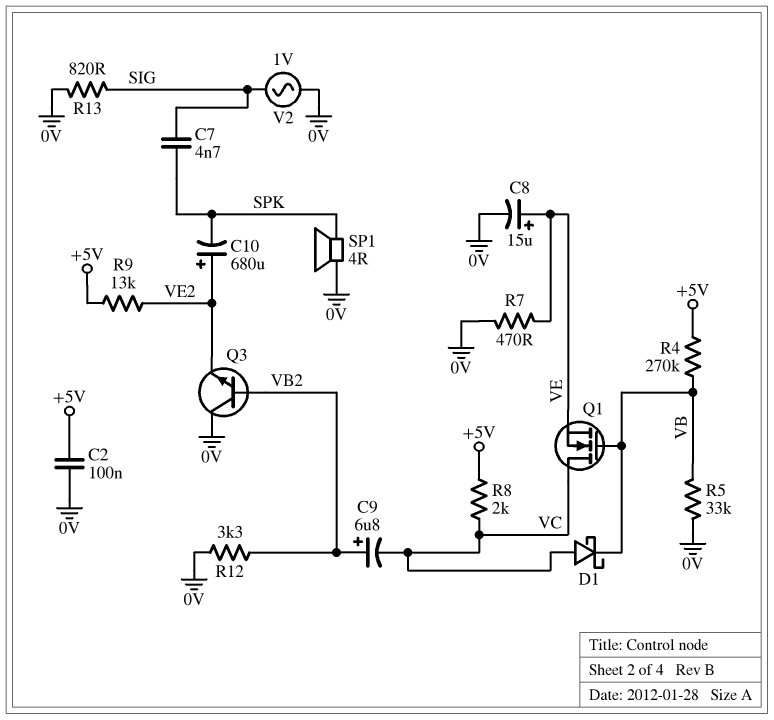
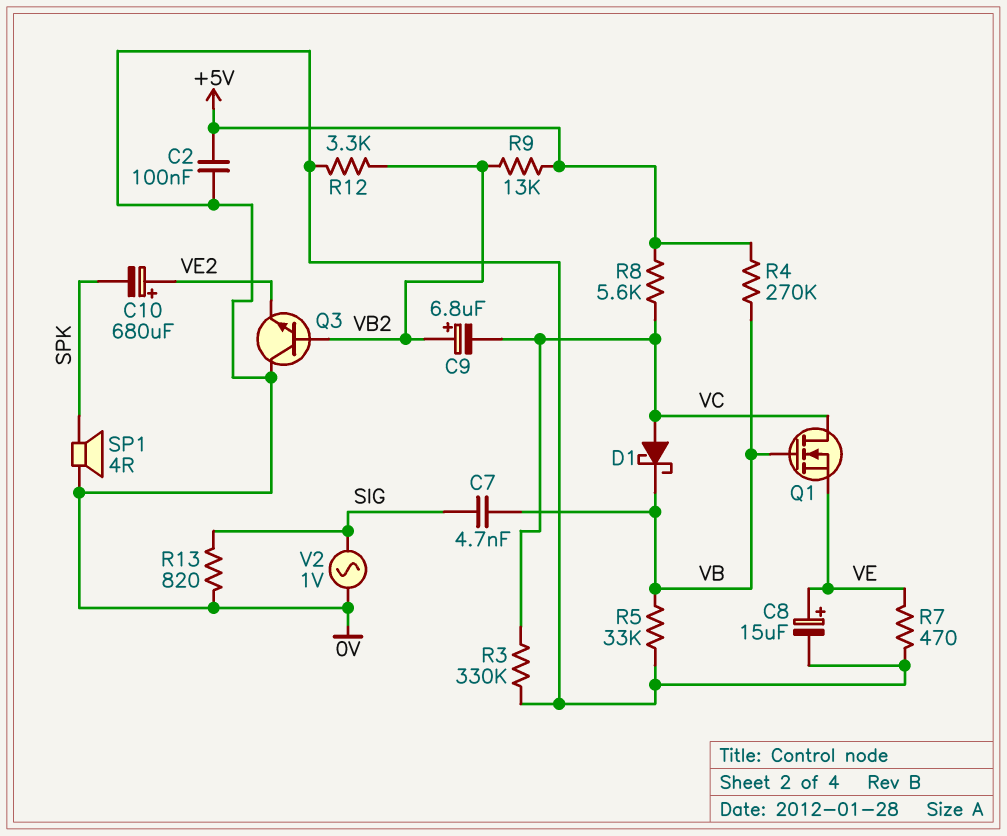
C7: 4.7nF (SIG, SPK) -> 4.7nF (SIG, VB)
R3: none -> 330k (0V, VC)
R8: 2k (+5V, VC) -> 5.6k (+5V, VC)
R9: 13k (+5V, VE2) -> 13k (+5V, VB2)

